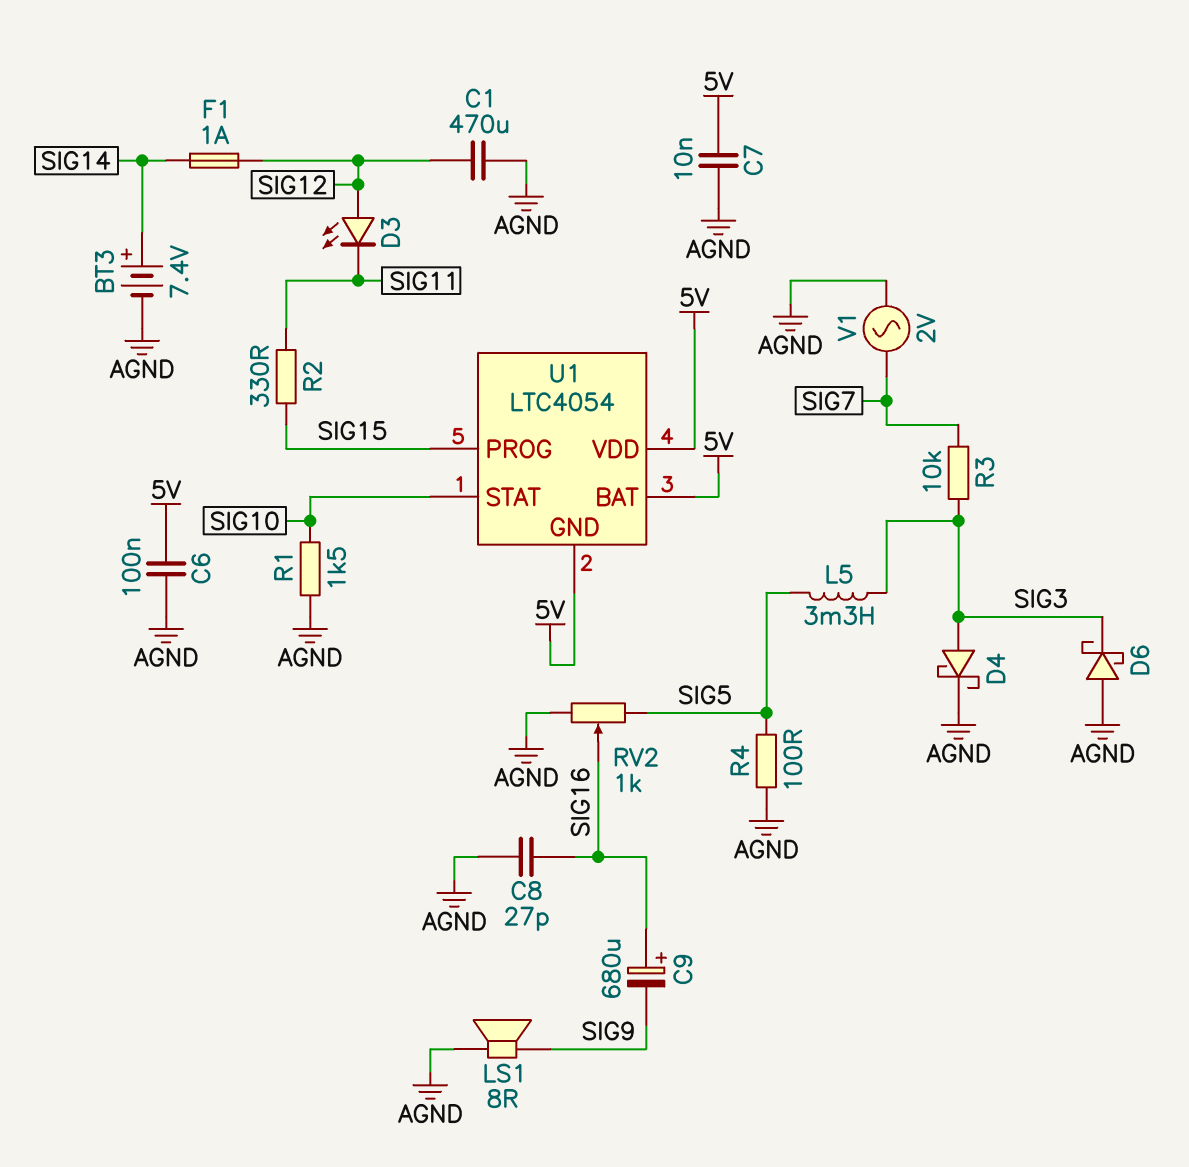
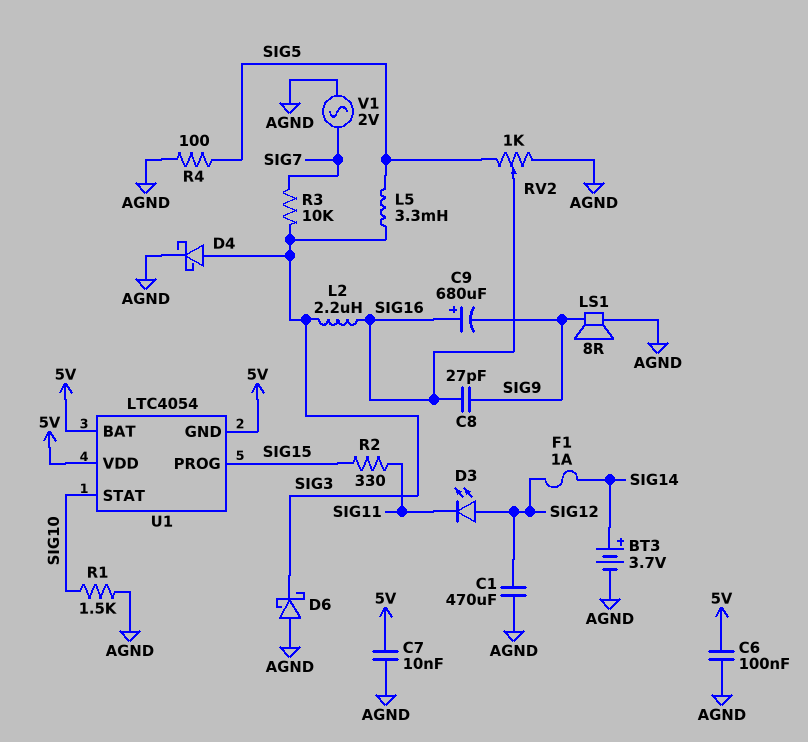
BT3: 7.4V (plus SIG14, minus AGND) -> 3.7V (plus SIG14, minus AGND)
C8: 27pF (AGND, SIG16) -> 27pF (SIG9, SIG16)
L2: none -> 2.2uH (SIG3, SIG16)

